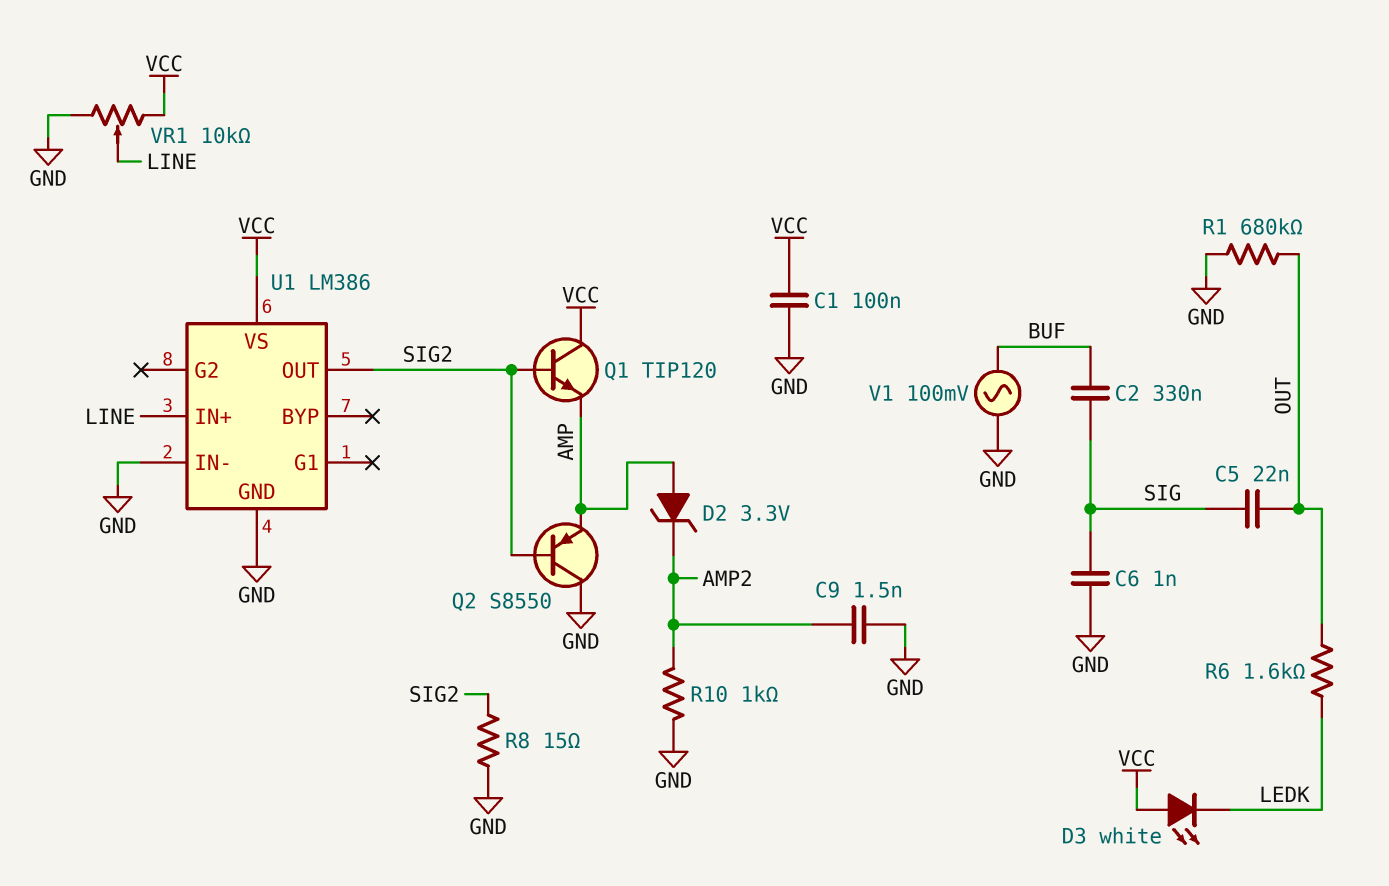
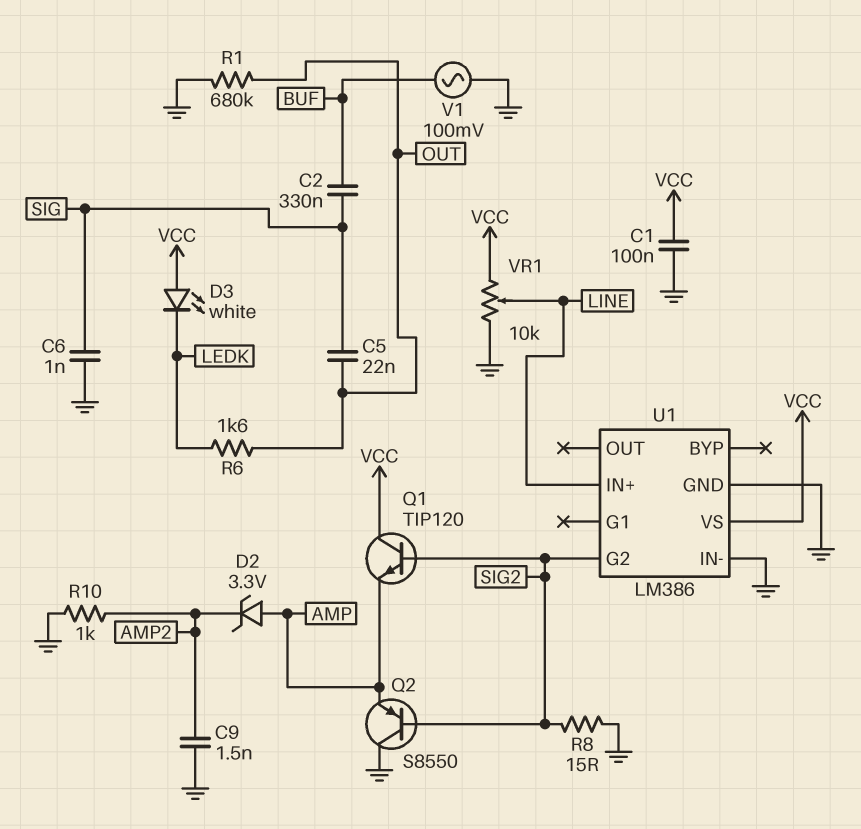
U1 pin G2: none -> SIG2
U1 pin OUT: SIG2 -> none

